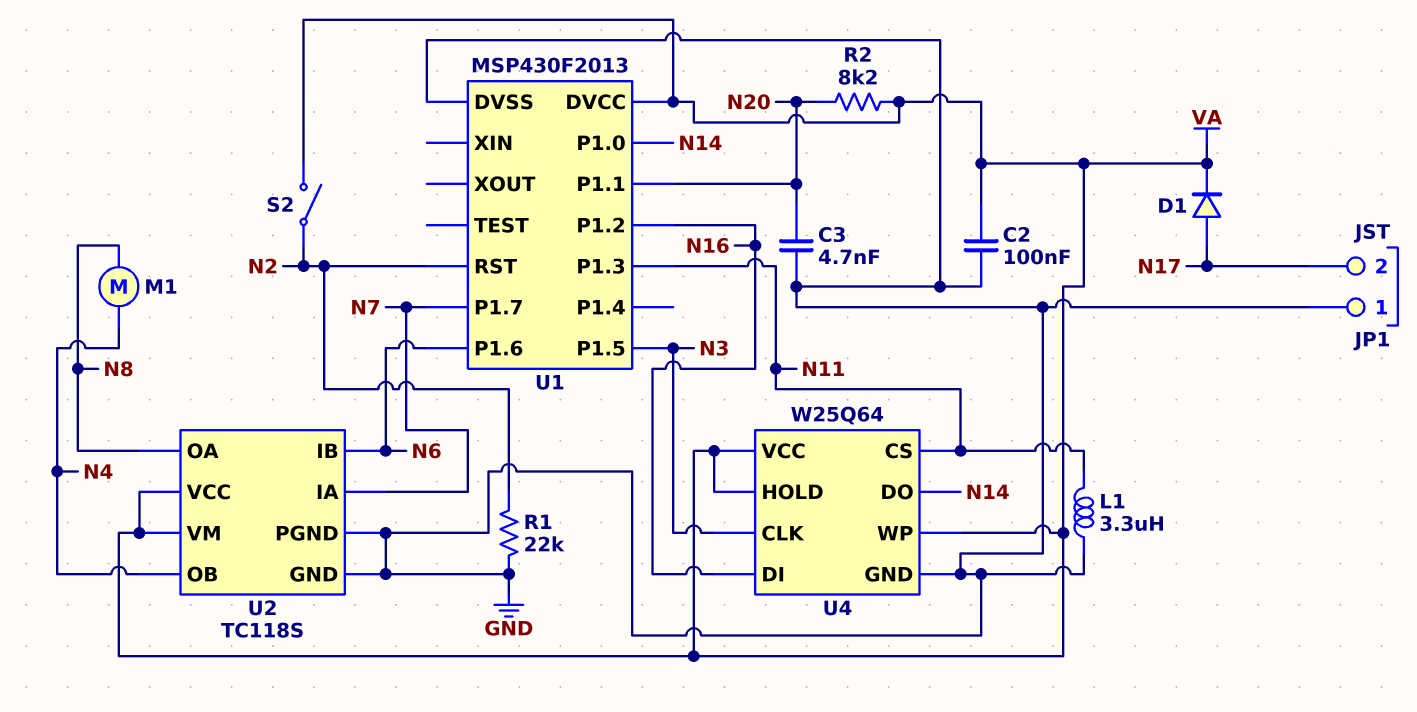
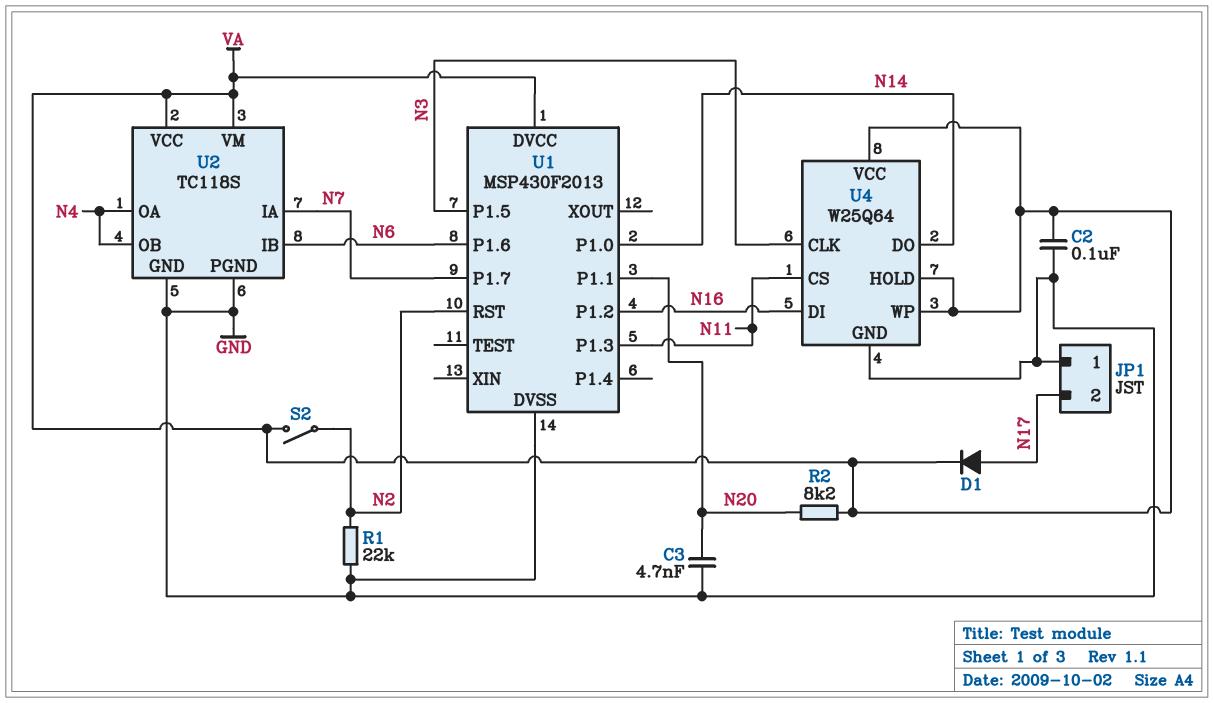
L1: 3.3uH (GND, N11) -> none
M1: motor (N4, N8) -> none
U2 pin OA: N8 -> N4

